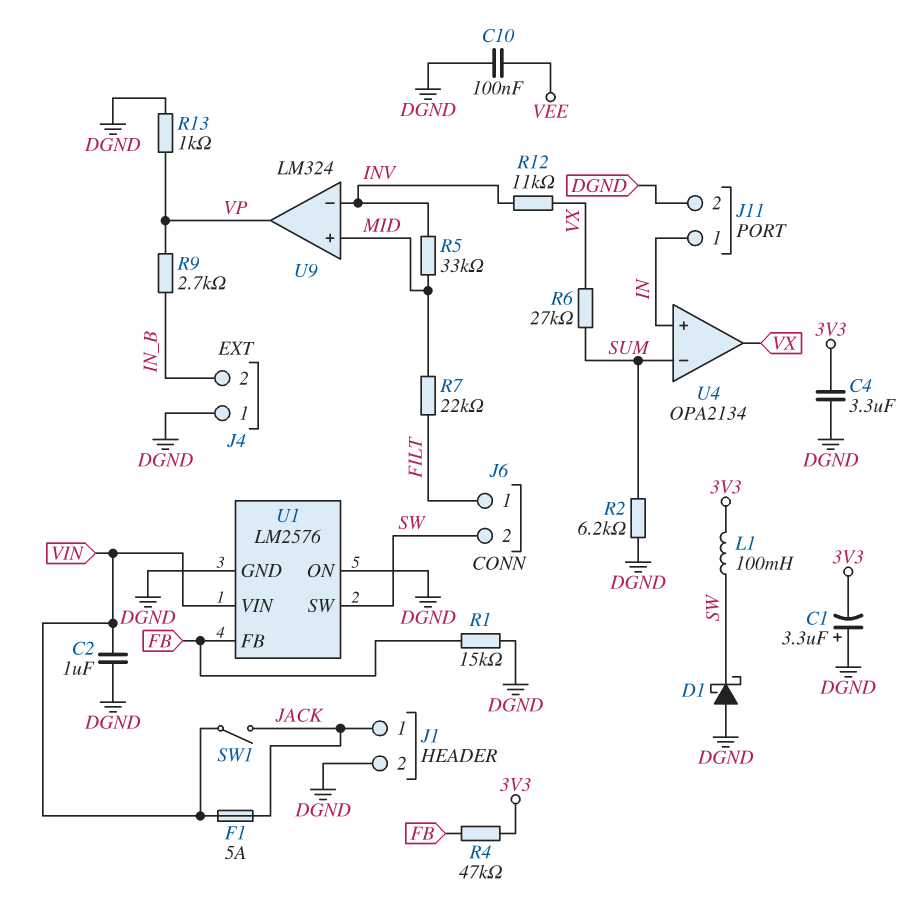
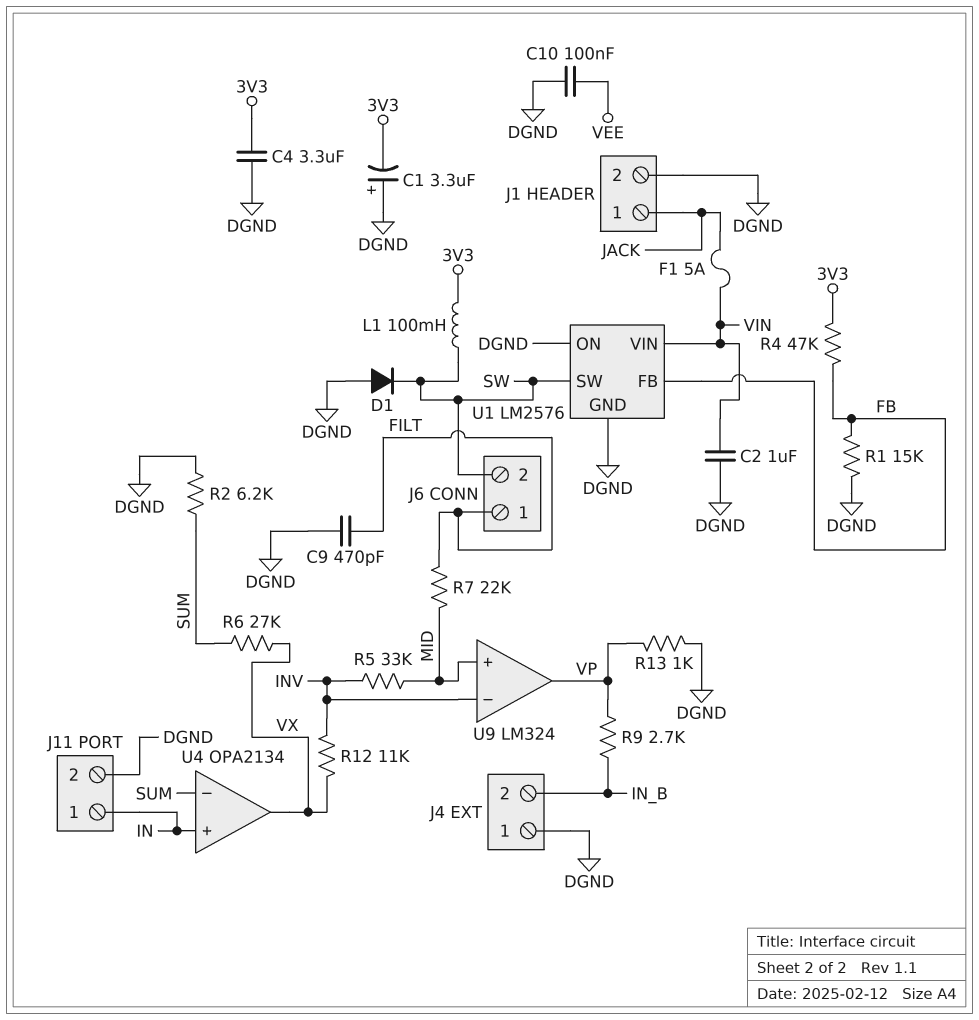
C9: none -> 470pF (DGND, FILT)
D1: schottky (A DGND, K SW) -> diode (A DGND, K SW)
SW1: switch (JACK, VIN) -> none

